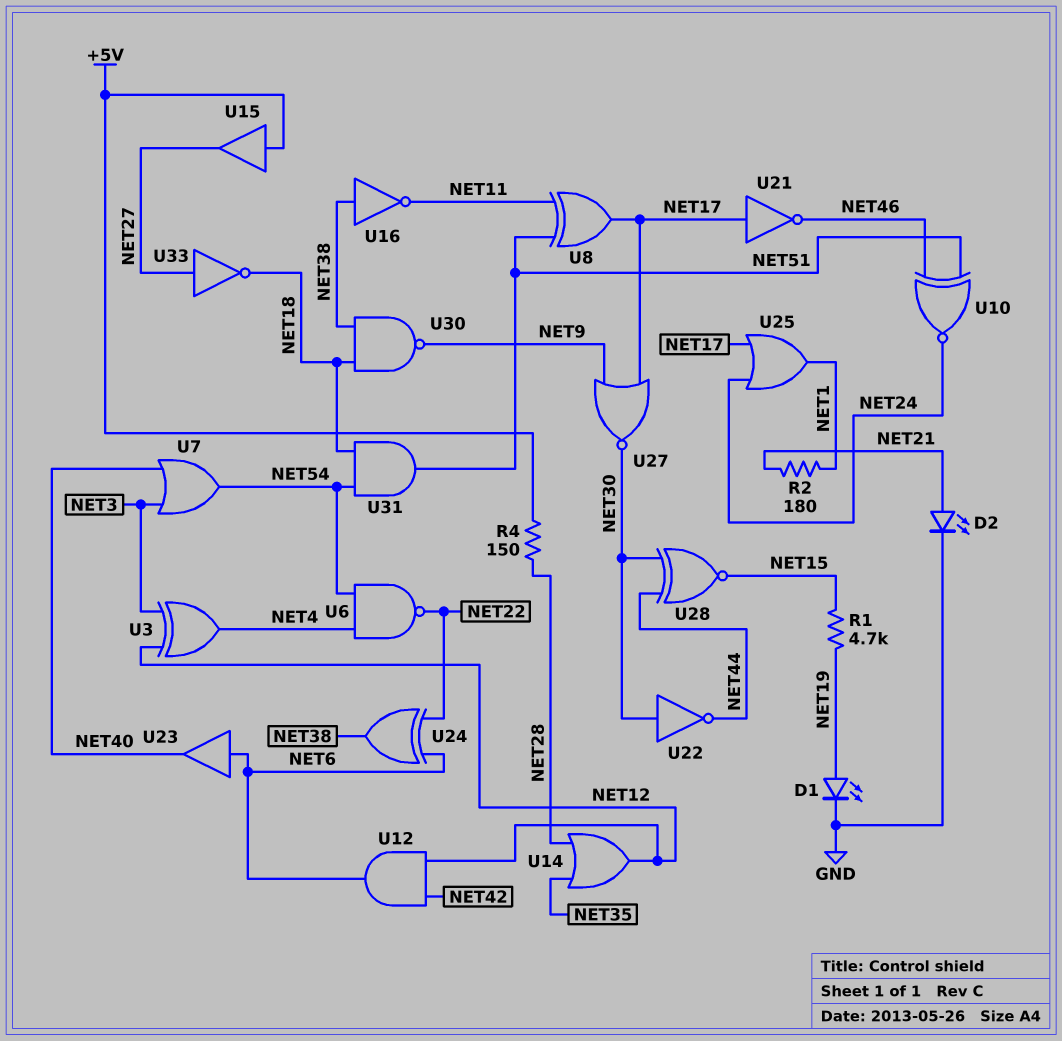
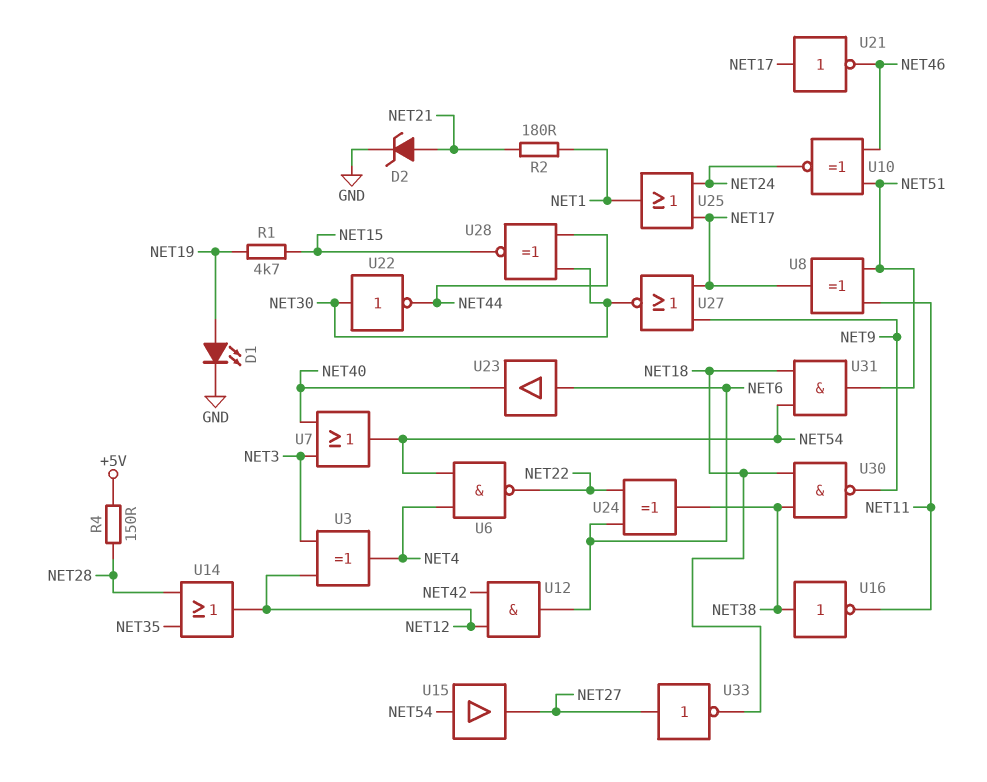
D2: LED (A NET21, K GND) -> zener (A NET21, K GND)
U15: buffer (in +5V, out NET27) -> buffer (in NET54, out NET27)

